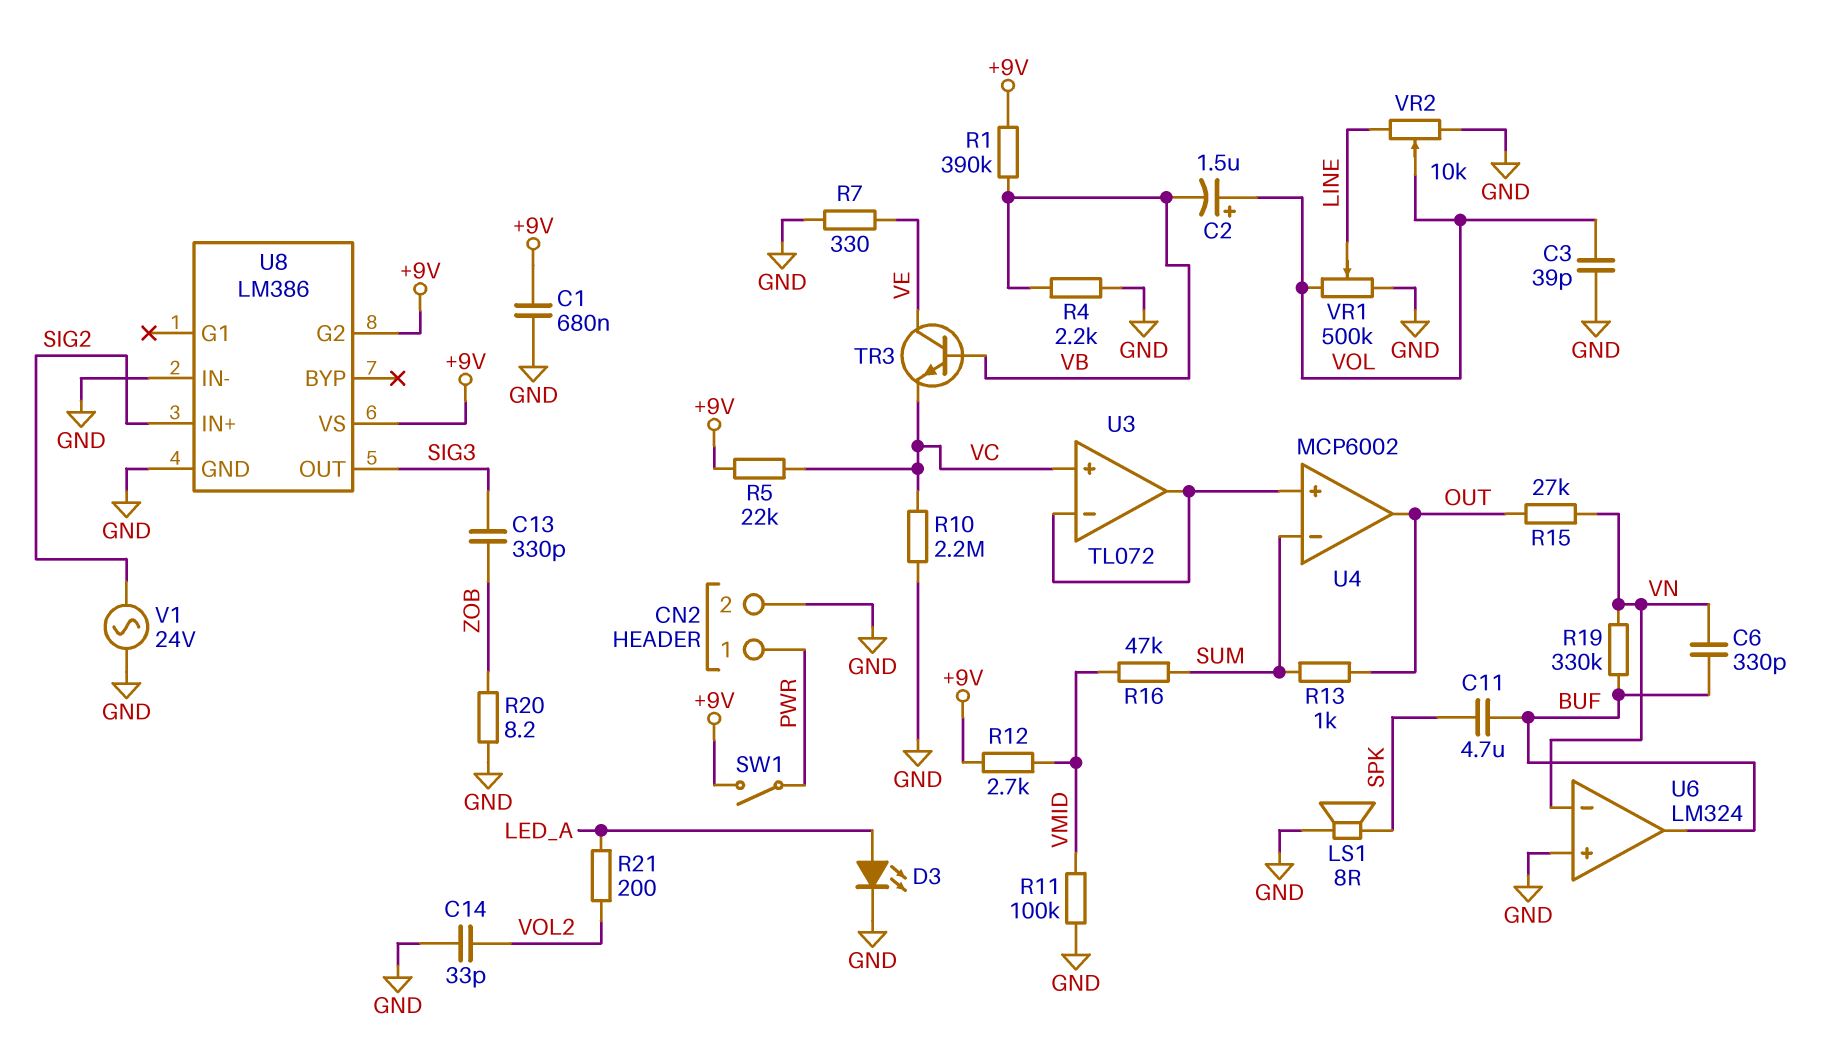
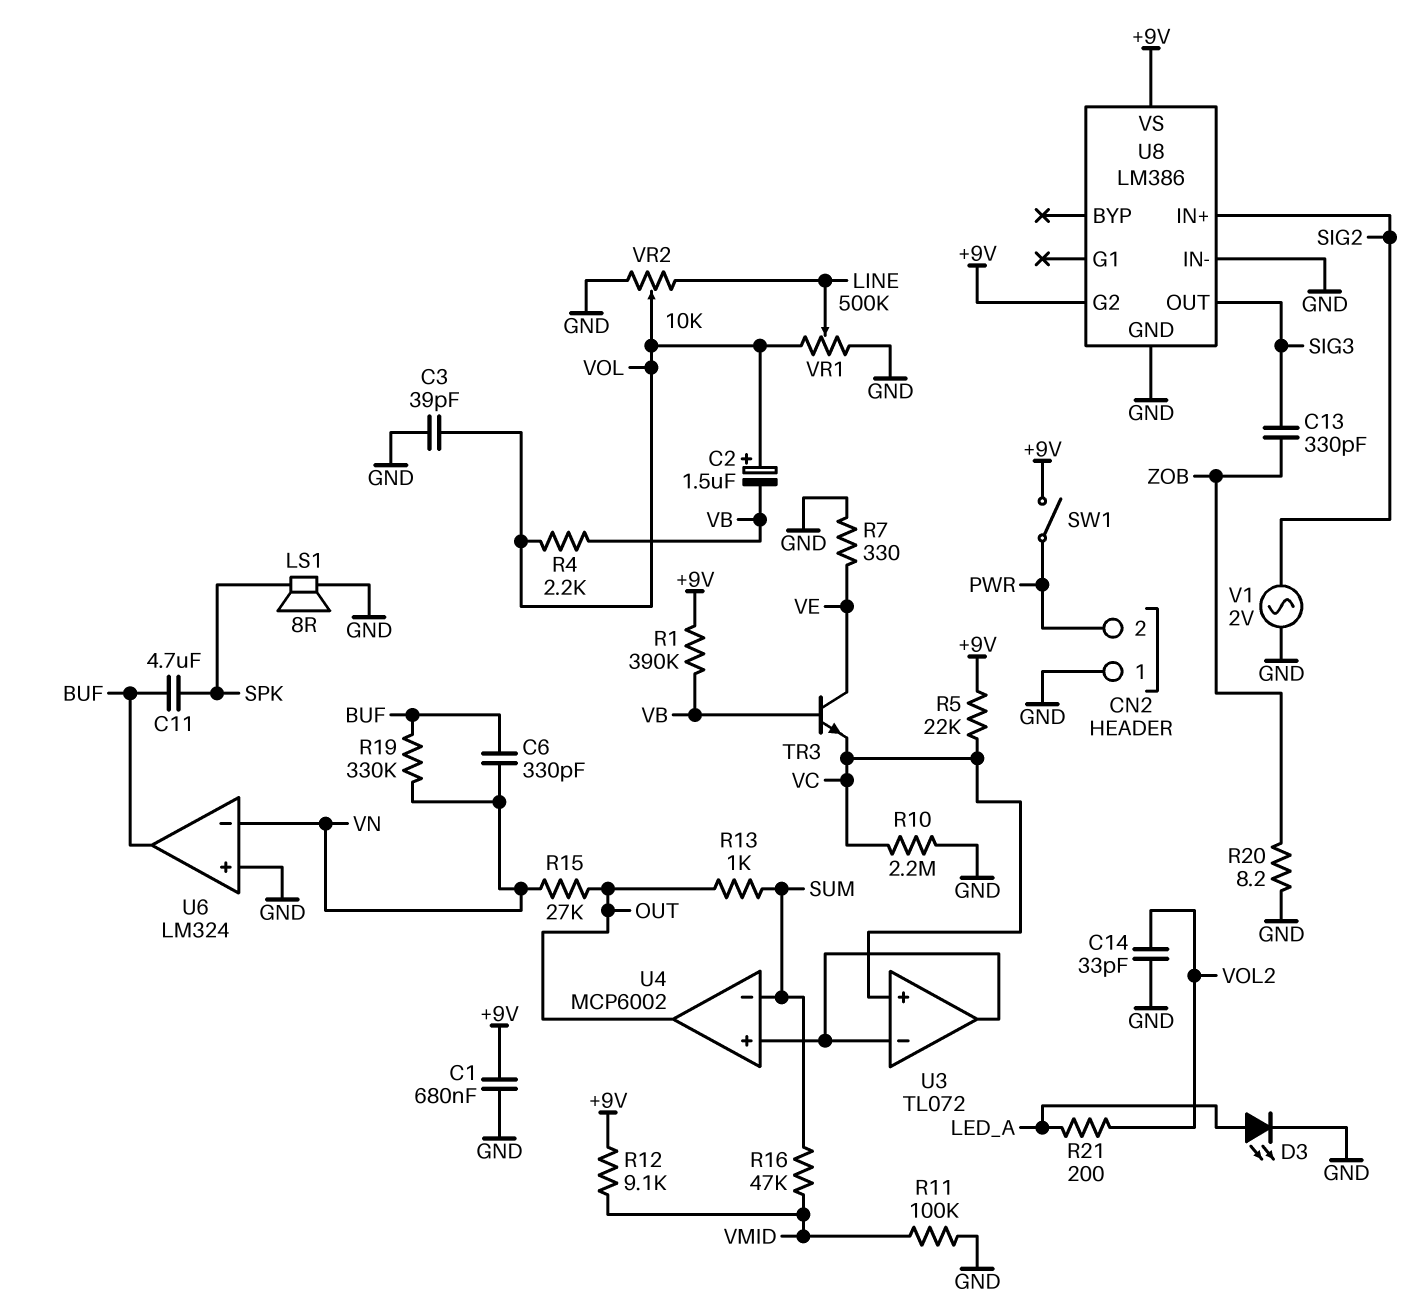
CN2 pin 1: PWR -> GND
CN2 pin 2: GND -> PWR
R4: 2.2k (GND, VB) -> 2.2k (VB, VOL)
R12: 2.7k (+9V, VMID) -> 9.1k (+9V, VMID)
V1: AC 24V (GND, SIG2) -> AC 2V (GND, SIG2)

